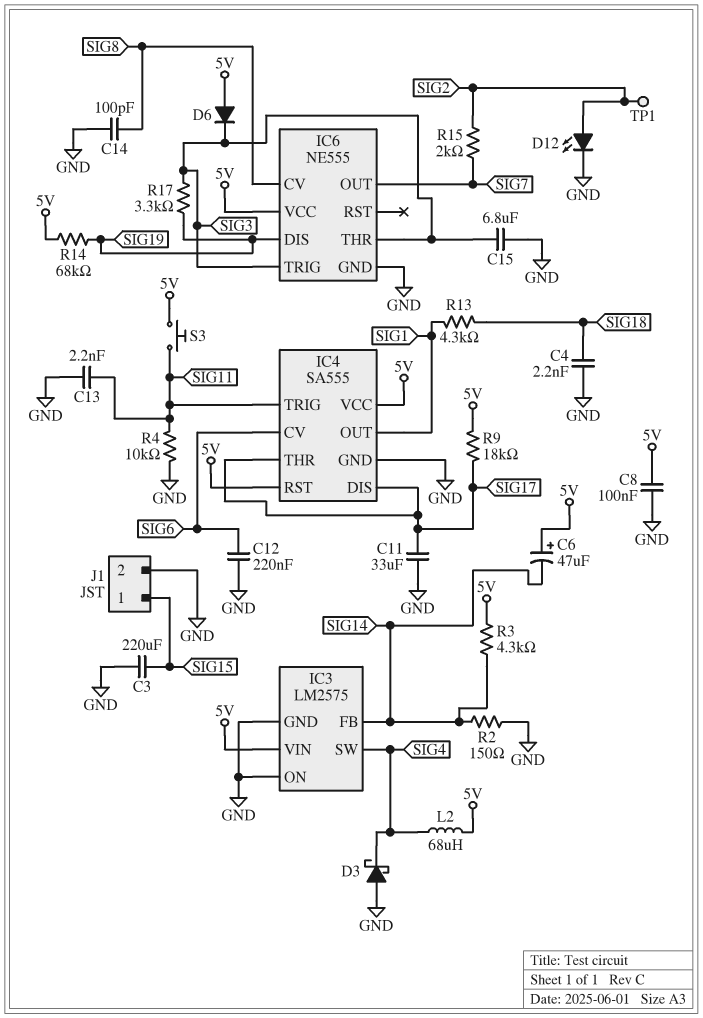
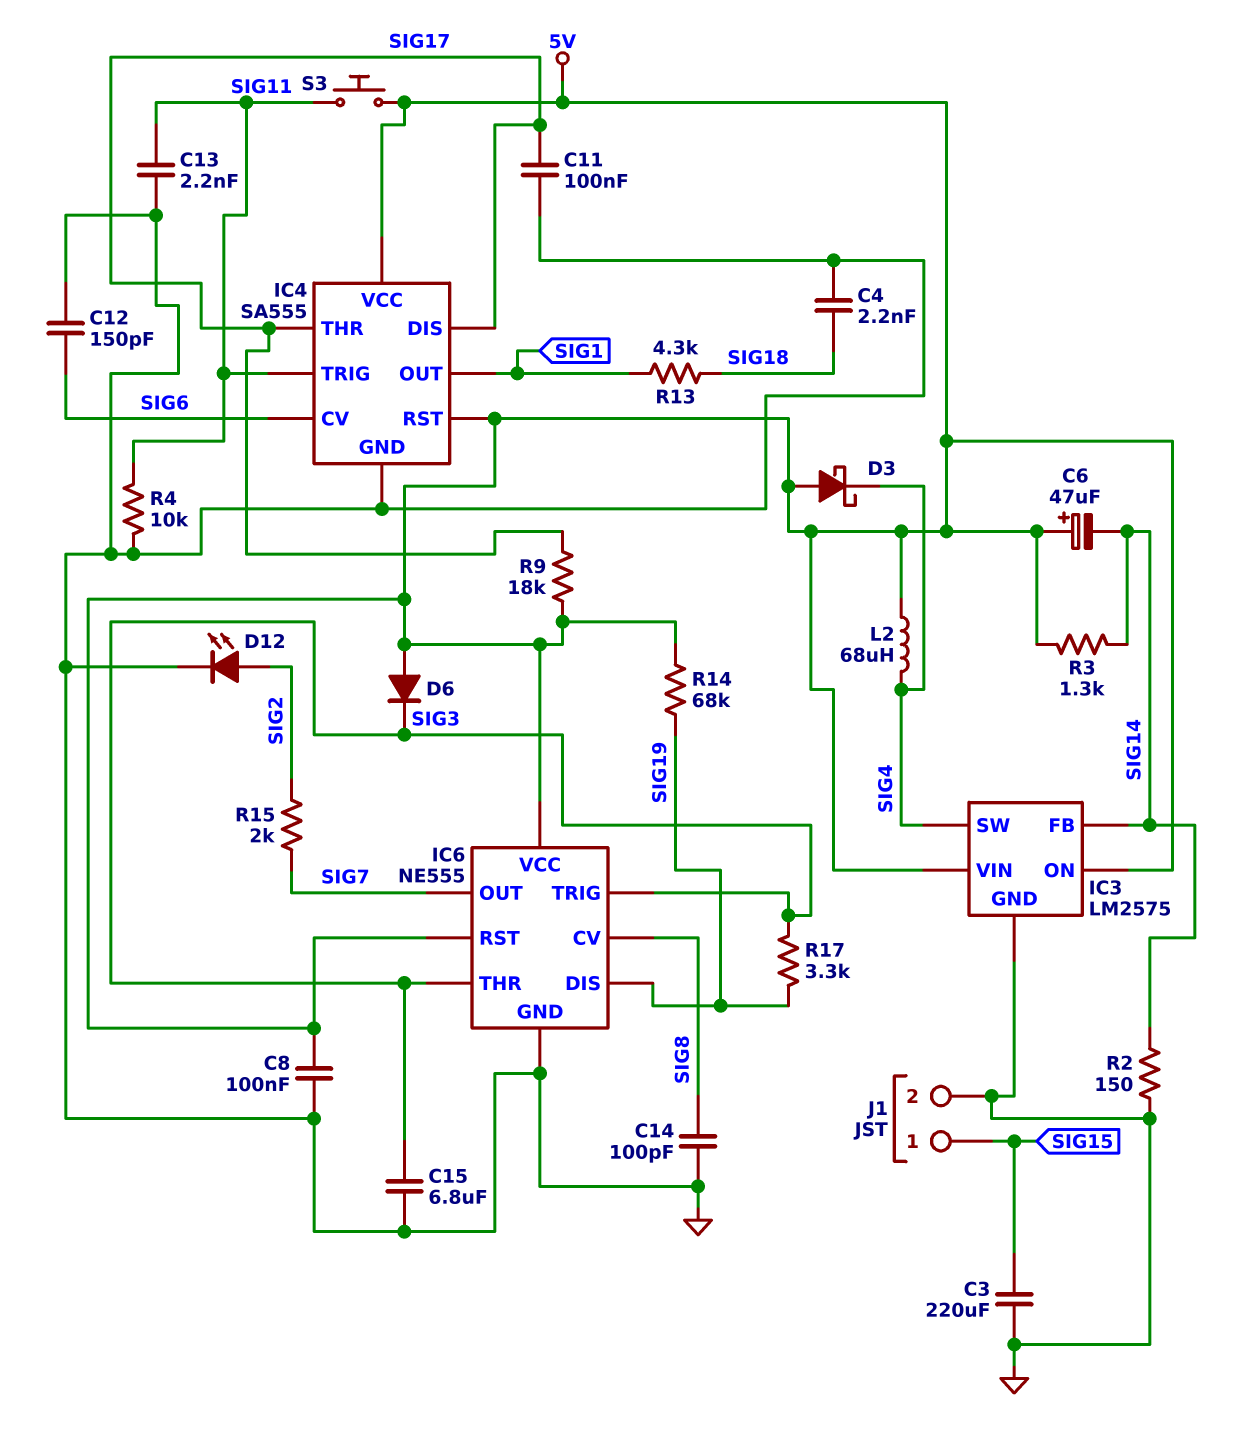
C11: 33uF (GND, SIG17) -> 100nF (GND, SIG17)
C12: 220nF (GND, SIG6) -> 150pF (GND, SIG6)
D3: schottky (A GND, K SIG4) -> schottky (A 5V, K SIG4)
IC3 pin ON: GND -> 5V
IC6 pin RST: none -> 5V
R3: 4.3k (5V, SIG14) -> 1.3k (5V, SIG14)
TP1: test point (SIG2) -> none

